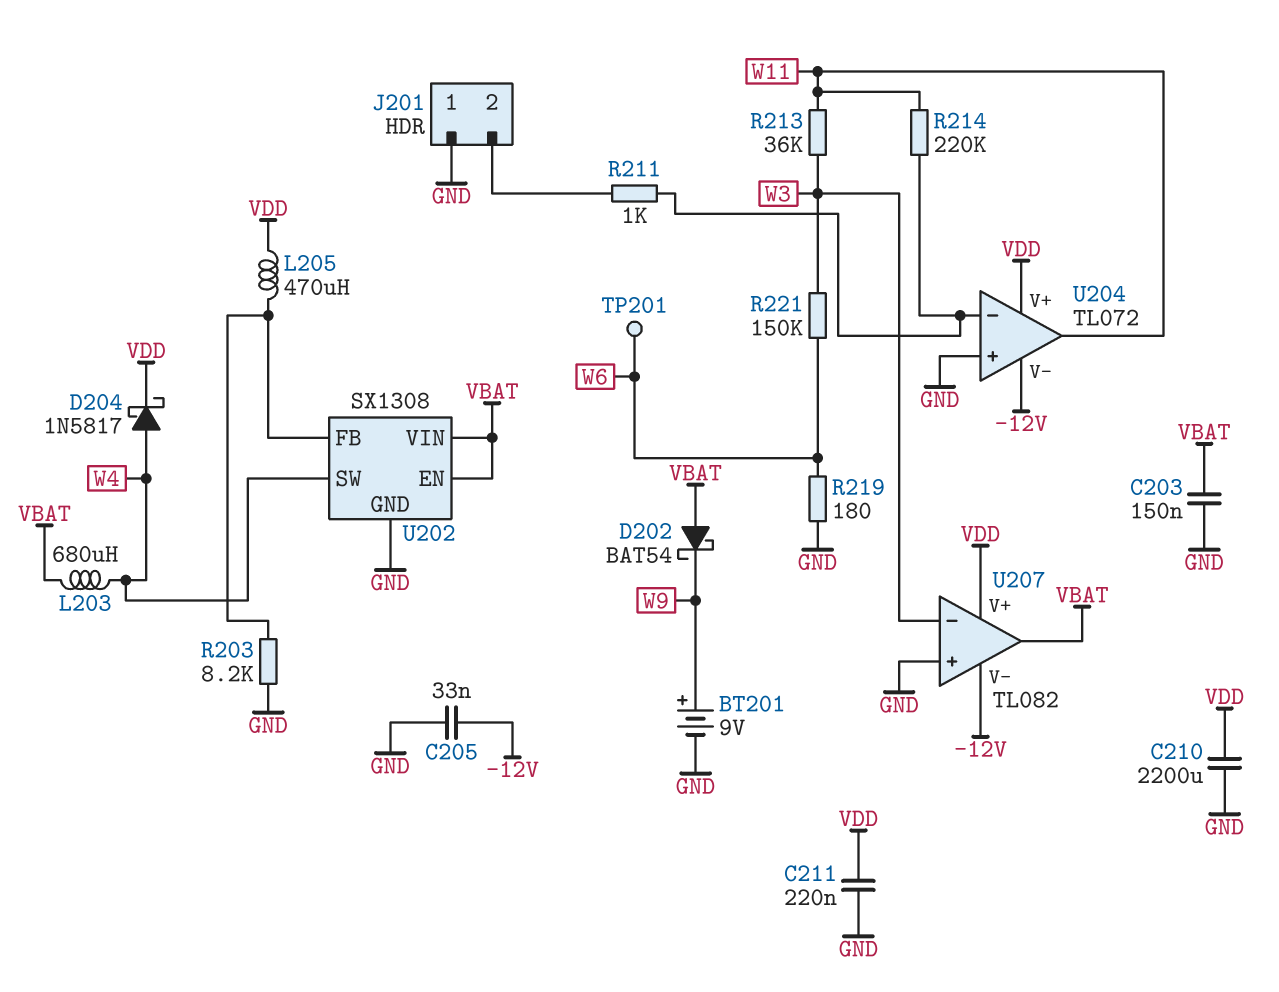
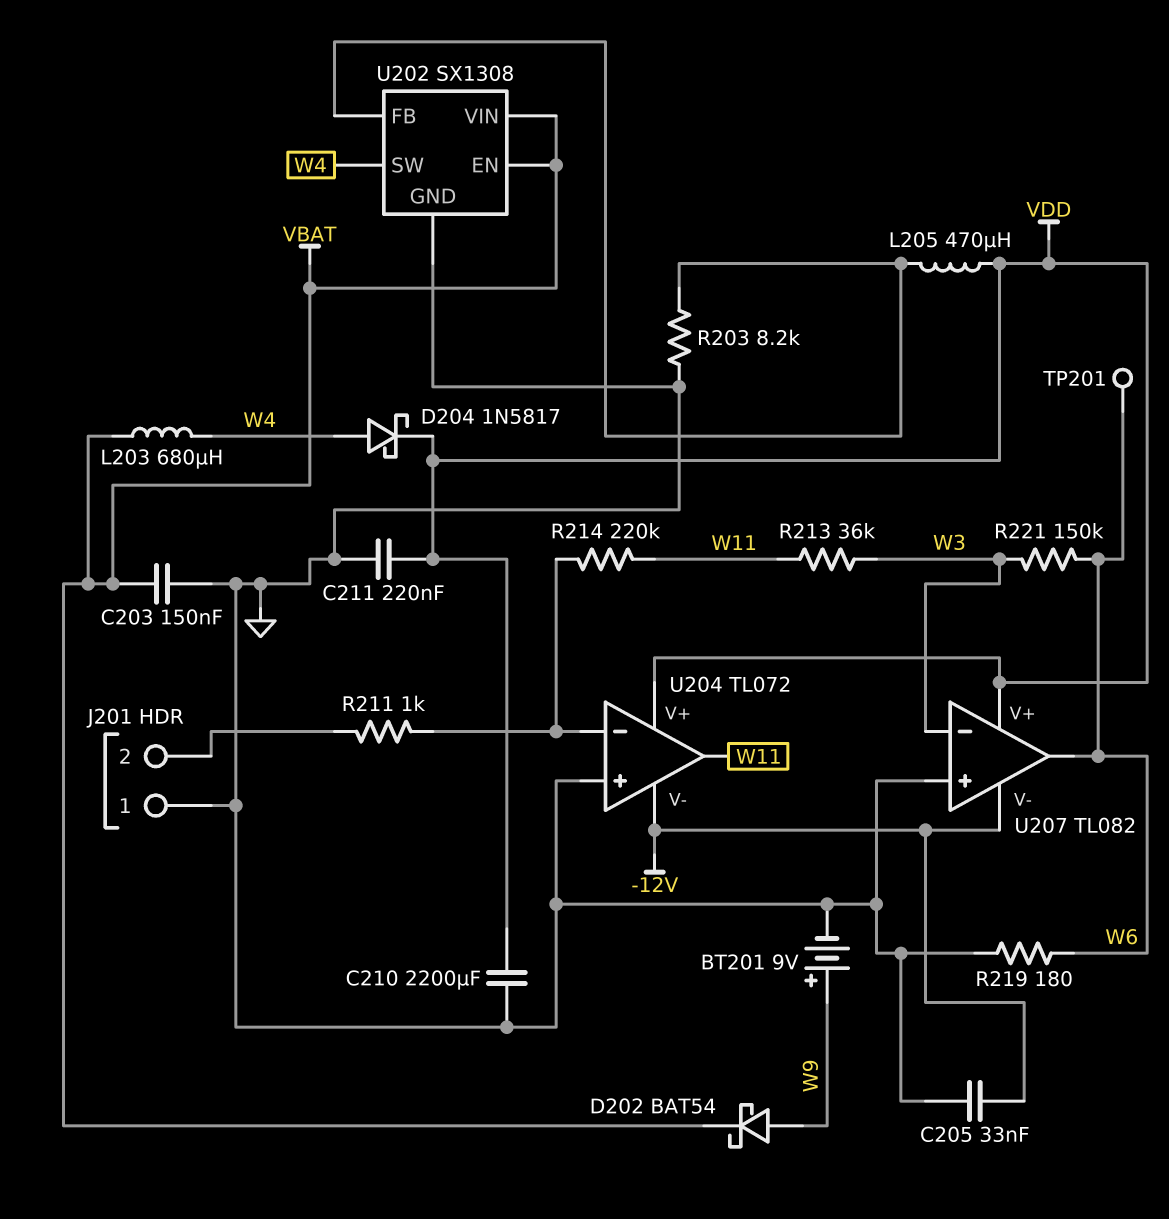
D202: schottky BAT54 (A VBAT, K W9) -> schottky BAT54 (A W9, K VBAT)
U207 pin out: VBAT -> W6

